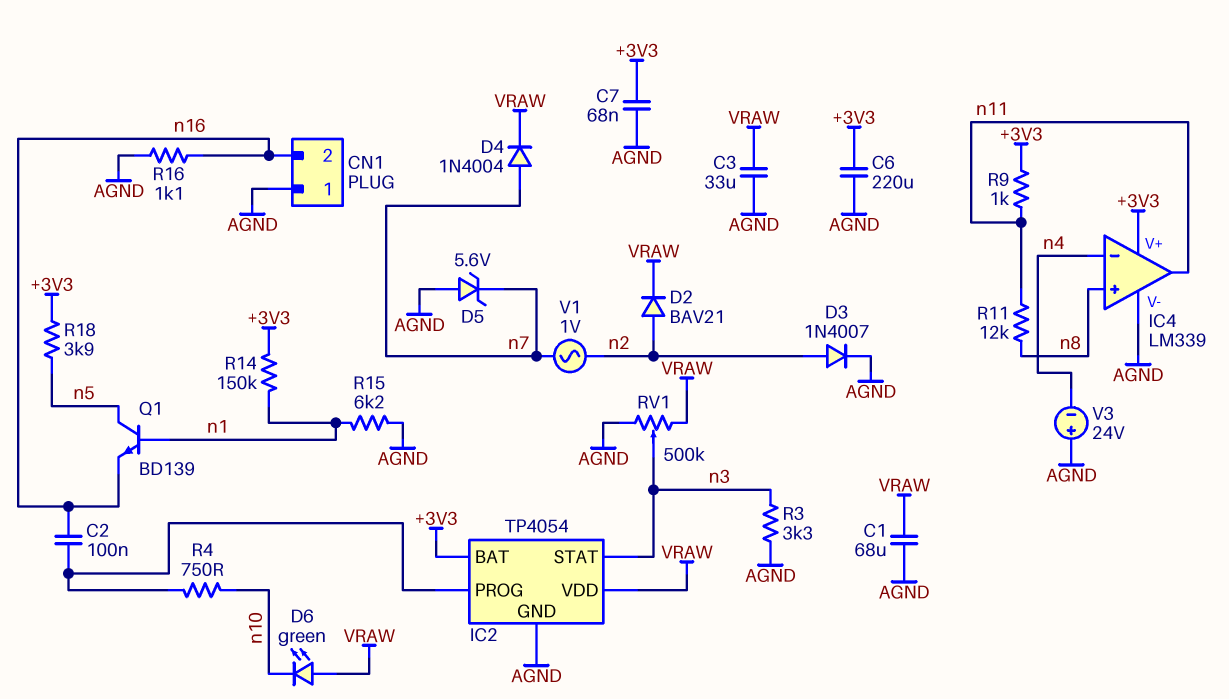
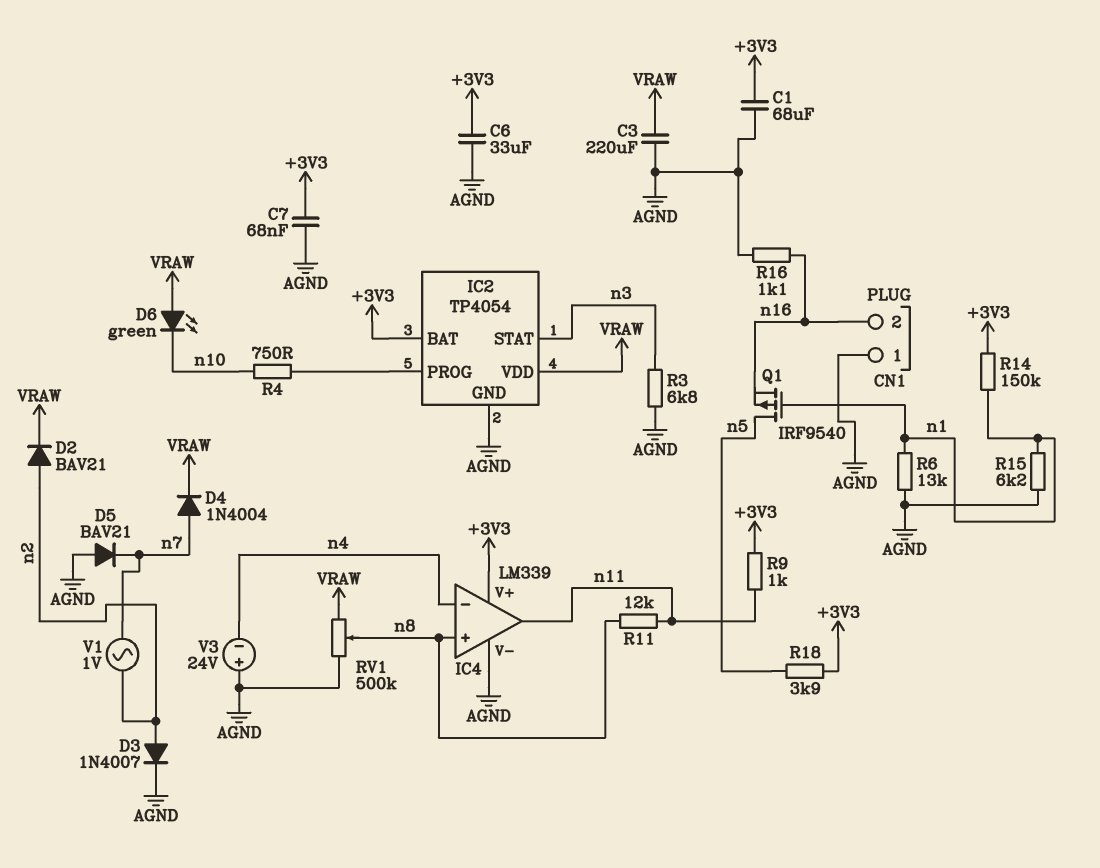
C1: 68uF (AGND, VRAW) -> 68uF (+3V3, AGND)
C2: 100nF (IC2/PROG, n16) -> none
C3: 33uF (AGND, VRAW) -> 220uF (AGND, VRAW)
C6: 220uF (+3V3, AGND) -> 33uF (+3V3, AGND)
D5: zener 5.6V (A AGND, K n7) -> diode BAV21 (A AGND, K n7)
Q1: NPN BD139 (B n1, C n5, E n16) -> PMOS IRF9540 (G n1, D n5, S n16)
R3: 3.3k (AGND, n3) -> 6.8k (AGND, n3)
R6: none -> 13k (AGND, n1)
RV1: 500k (AGND, VRAW, wiper n3) -> 500k (AGND, VRAW, wiper n8)

